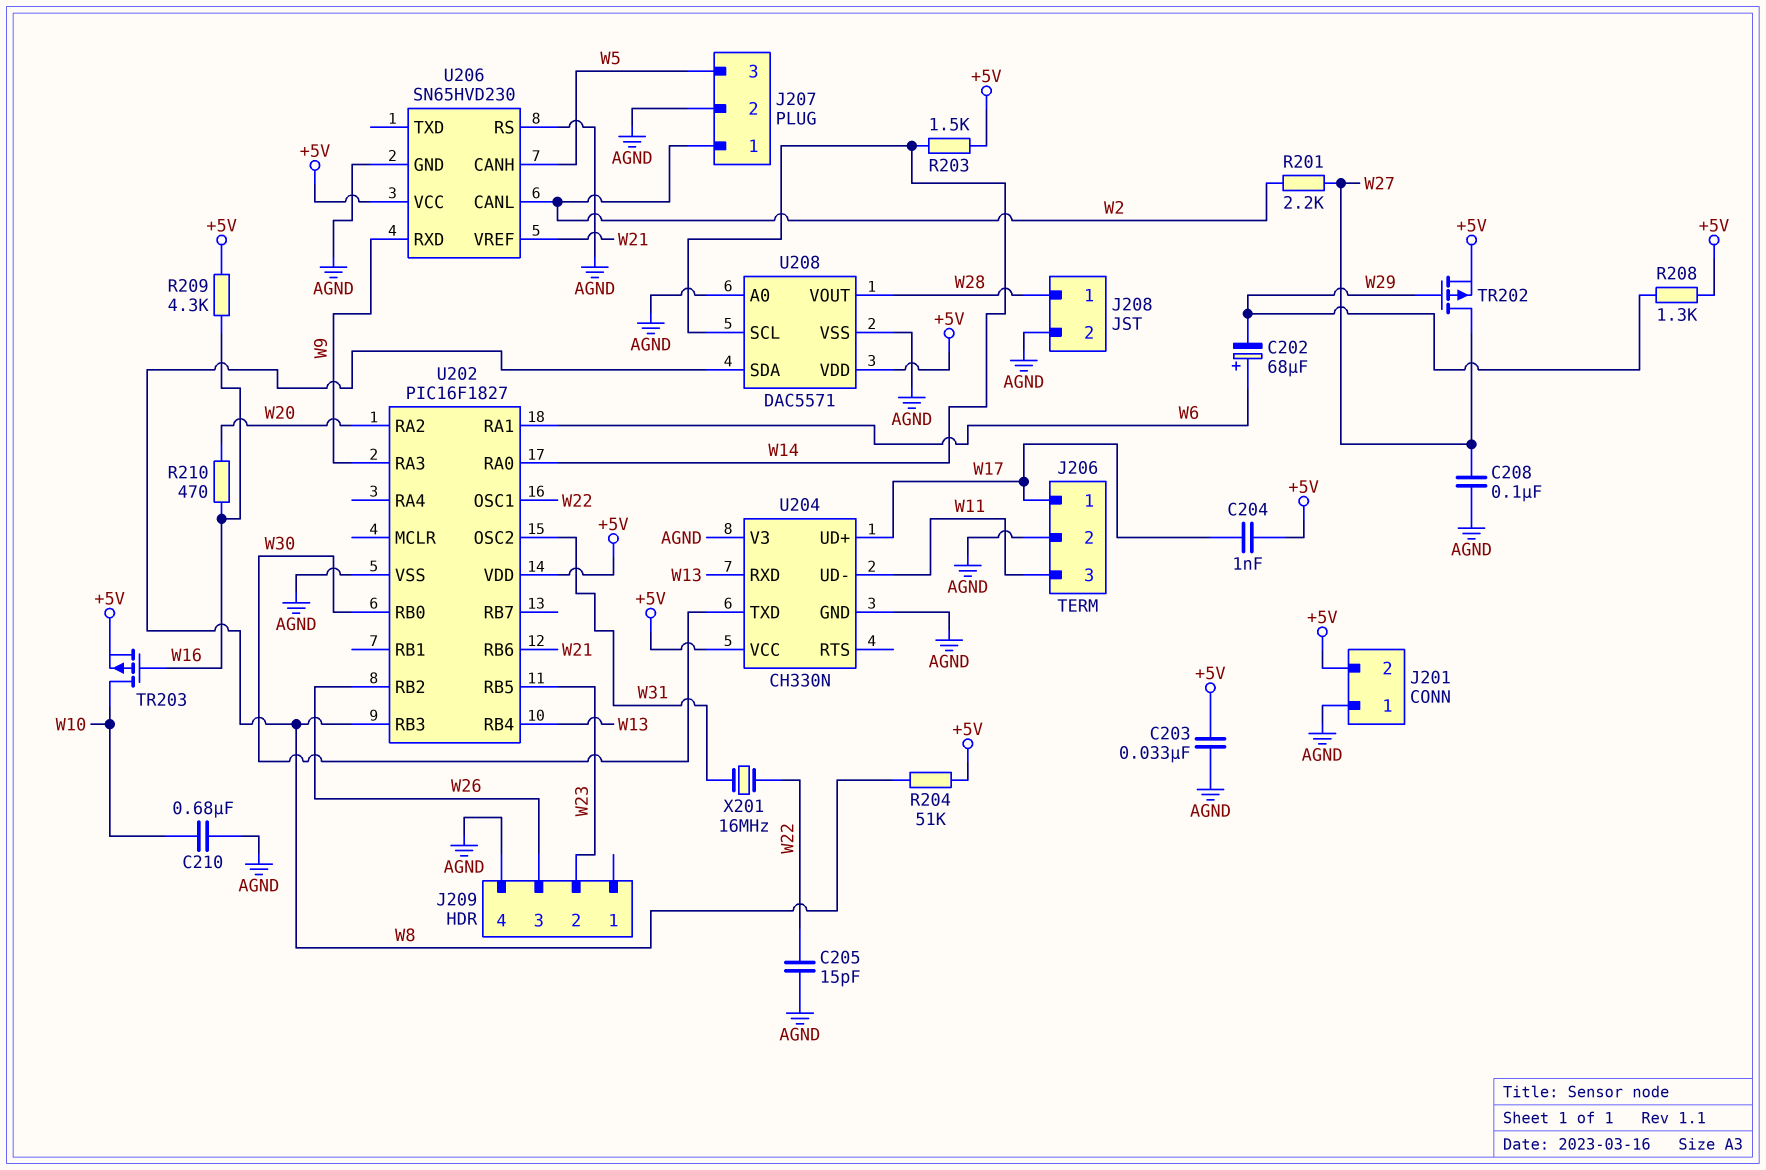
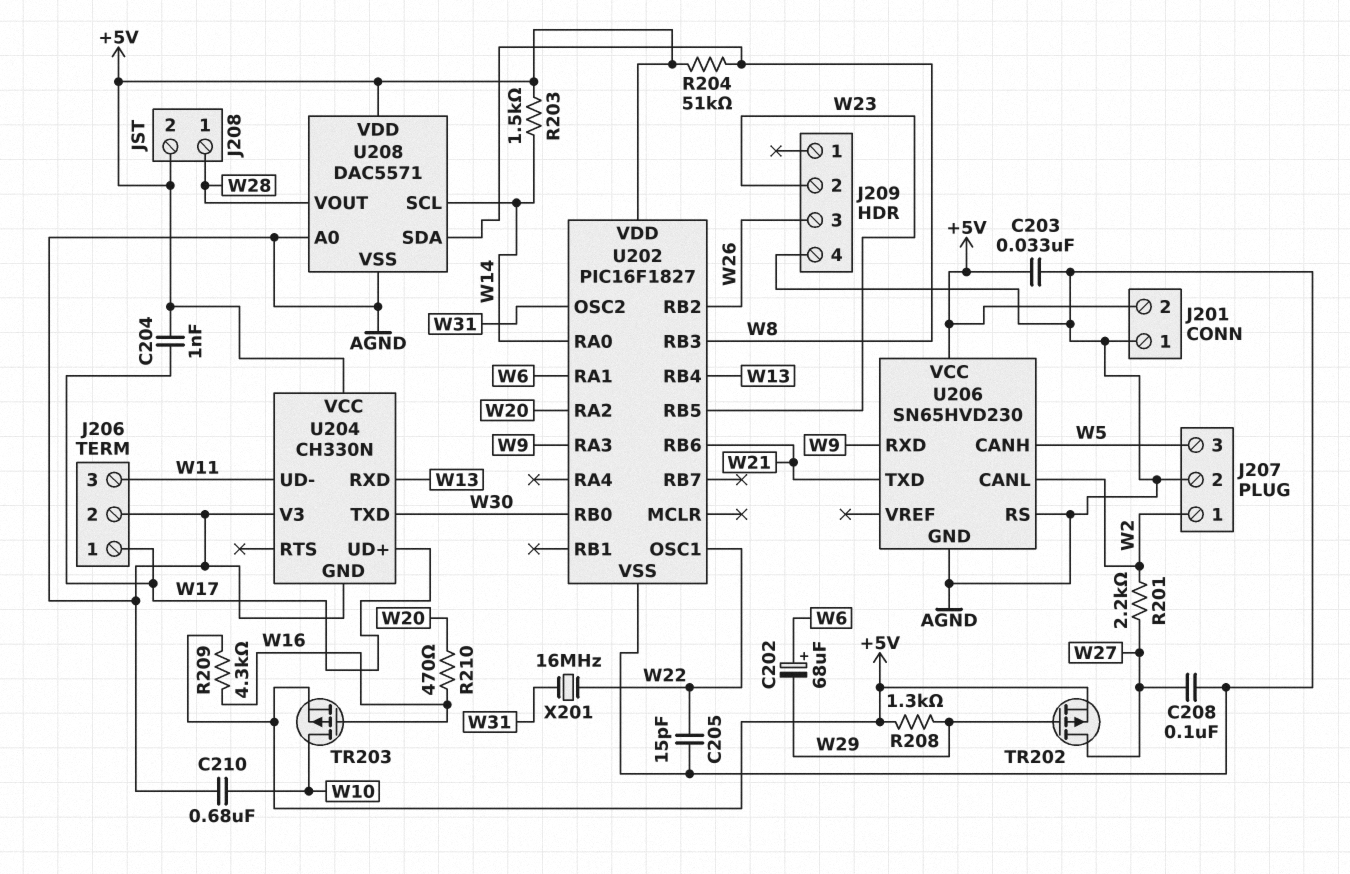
J208 pin 2: AGND -> +5V
U206 pin TXD: none -> W21
U206 pin VREF: W21 -> none

